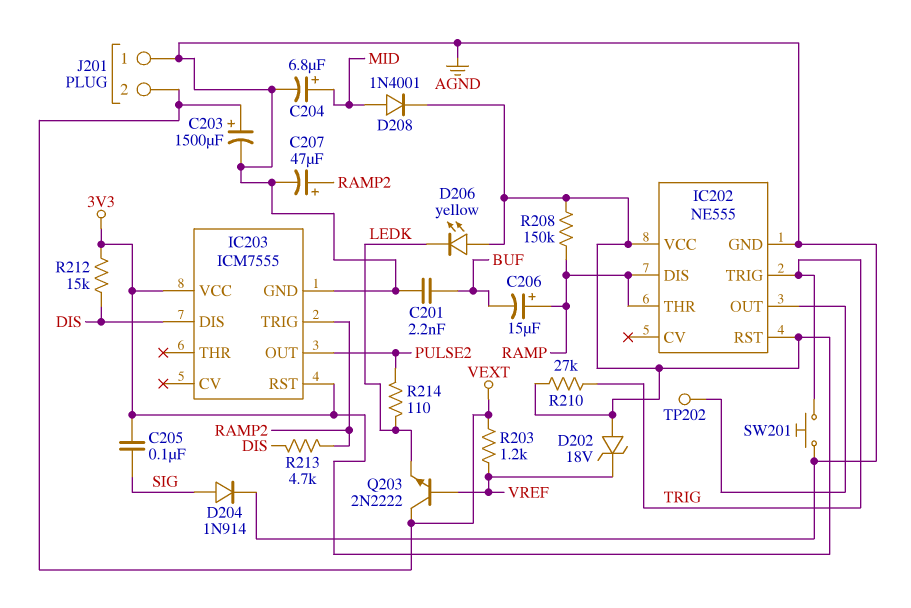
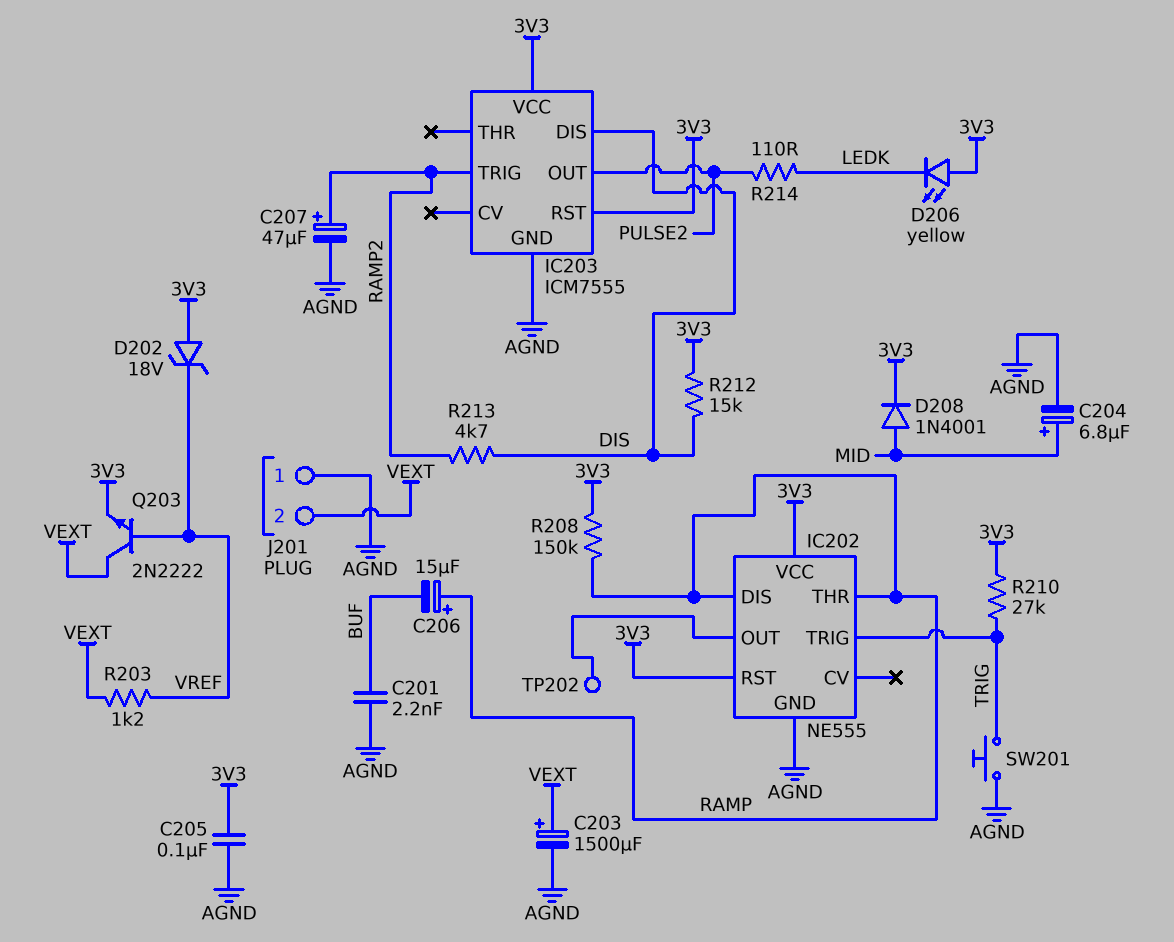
C205: 100nF (3V3, SIG) -> 100nF (3V3, AGND)
D204: diode 1N914 (A SIG, K AGND) -> none
Q203: NPN 2N2222 (B VREF, C VEXT, E LEDK) -> NPN 2N2222 (B VREF, C VEXT, E 3V3)

